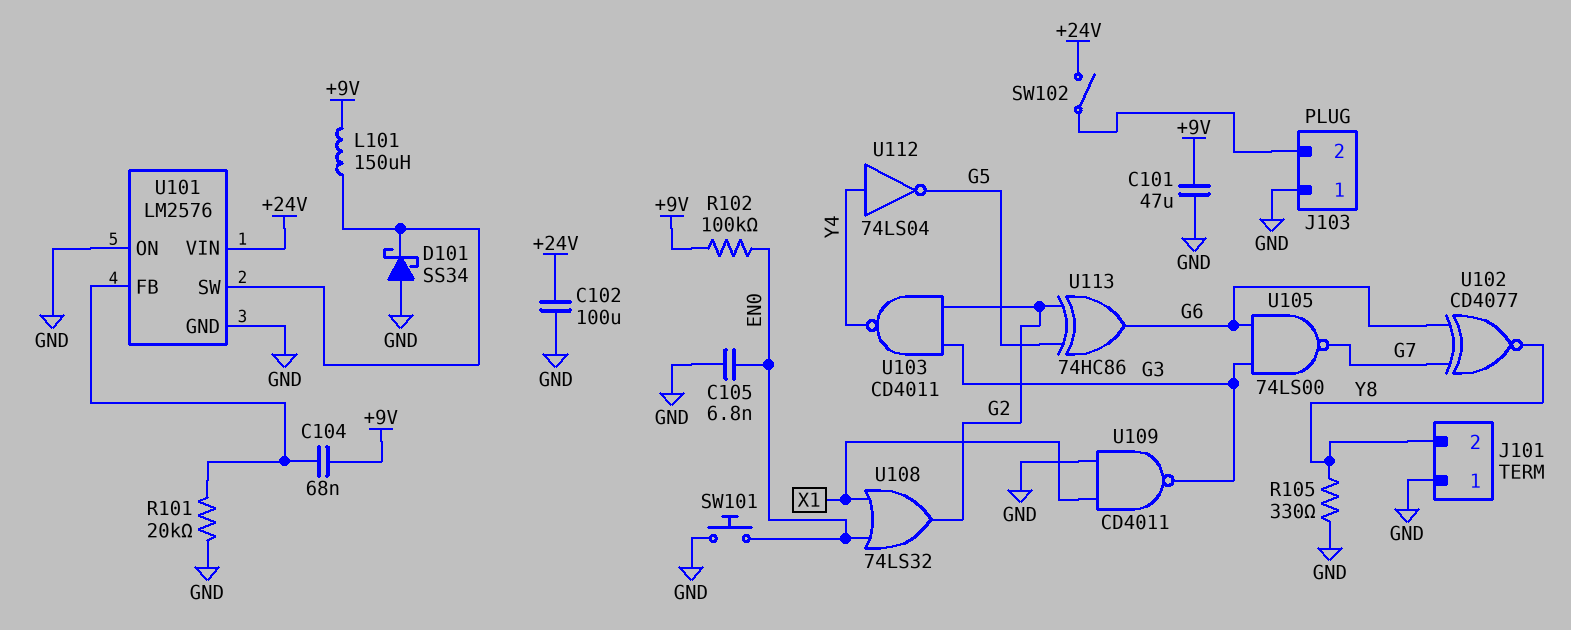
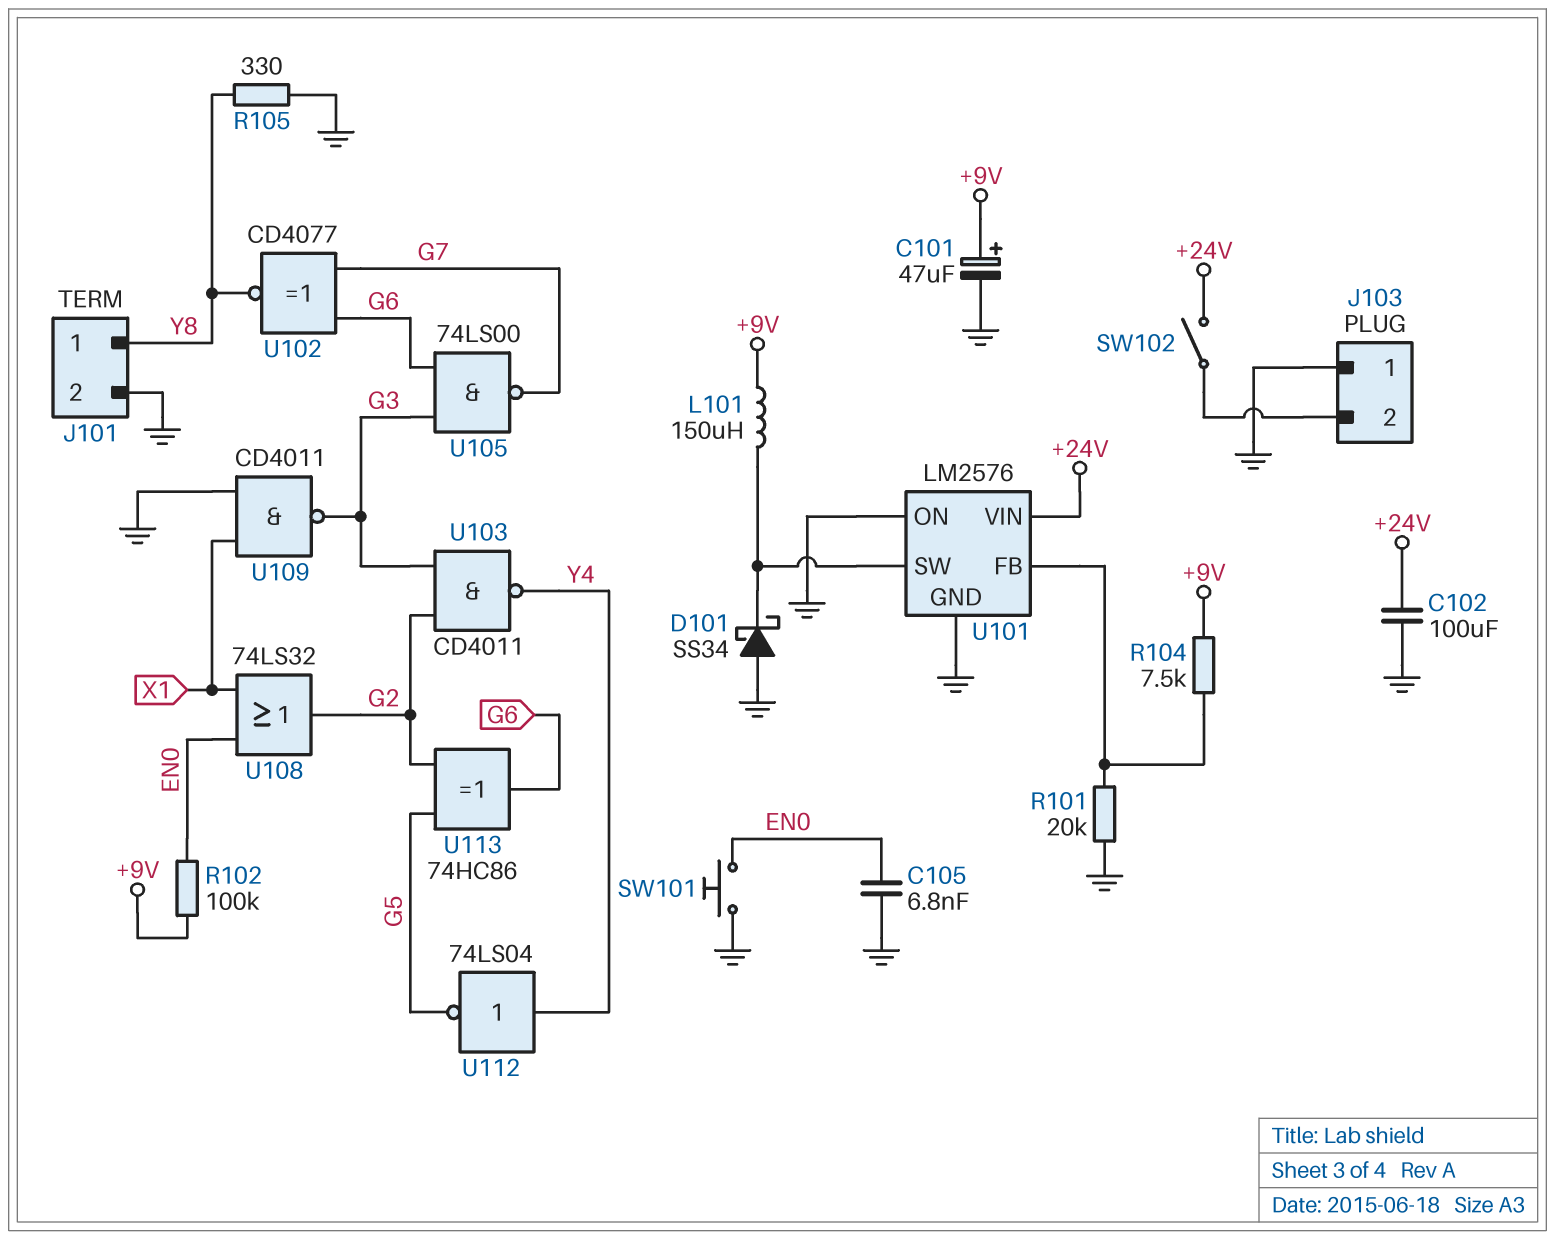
C101: 47uF (+9V, GND) -> 47uF (plus +9V, minus GND)
C104: 68nF (+9V, U101/FB) -> none
J101 pin 1: GND -> Y8
J101 pin 2: Y8 -> GND
R104: none -> 7.5k (+9V, U101/FB)

